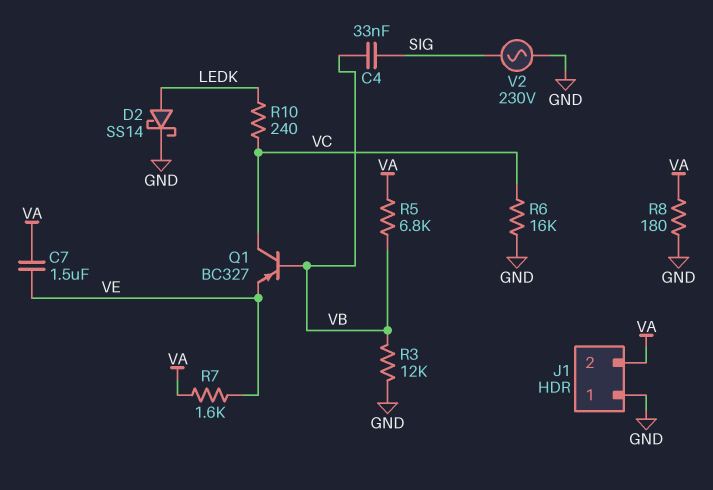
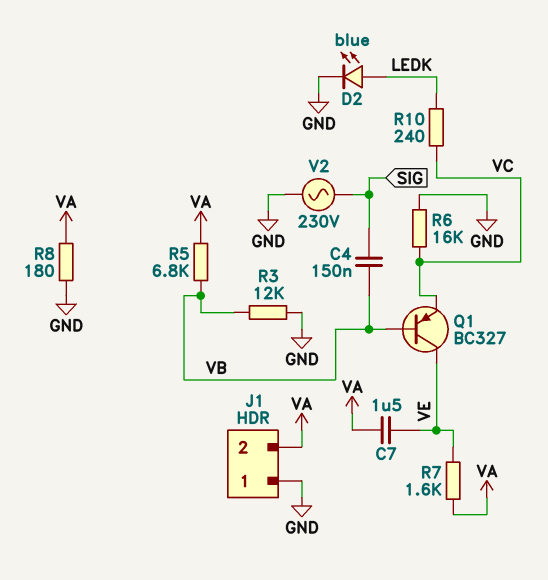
C4: 33nF (SIG, VB) -> 150nF (SIG, VB)
D2: schottky SS14 (A LEDK, K GND) -> LED blue (A LEDK, K GND)
Q1: PNP BC327 (B VB, C VC, E VE) -> PNP BC327 (B VB, C VE, E VC)

